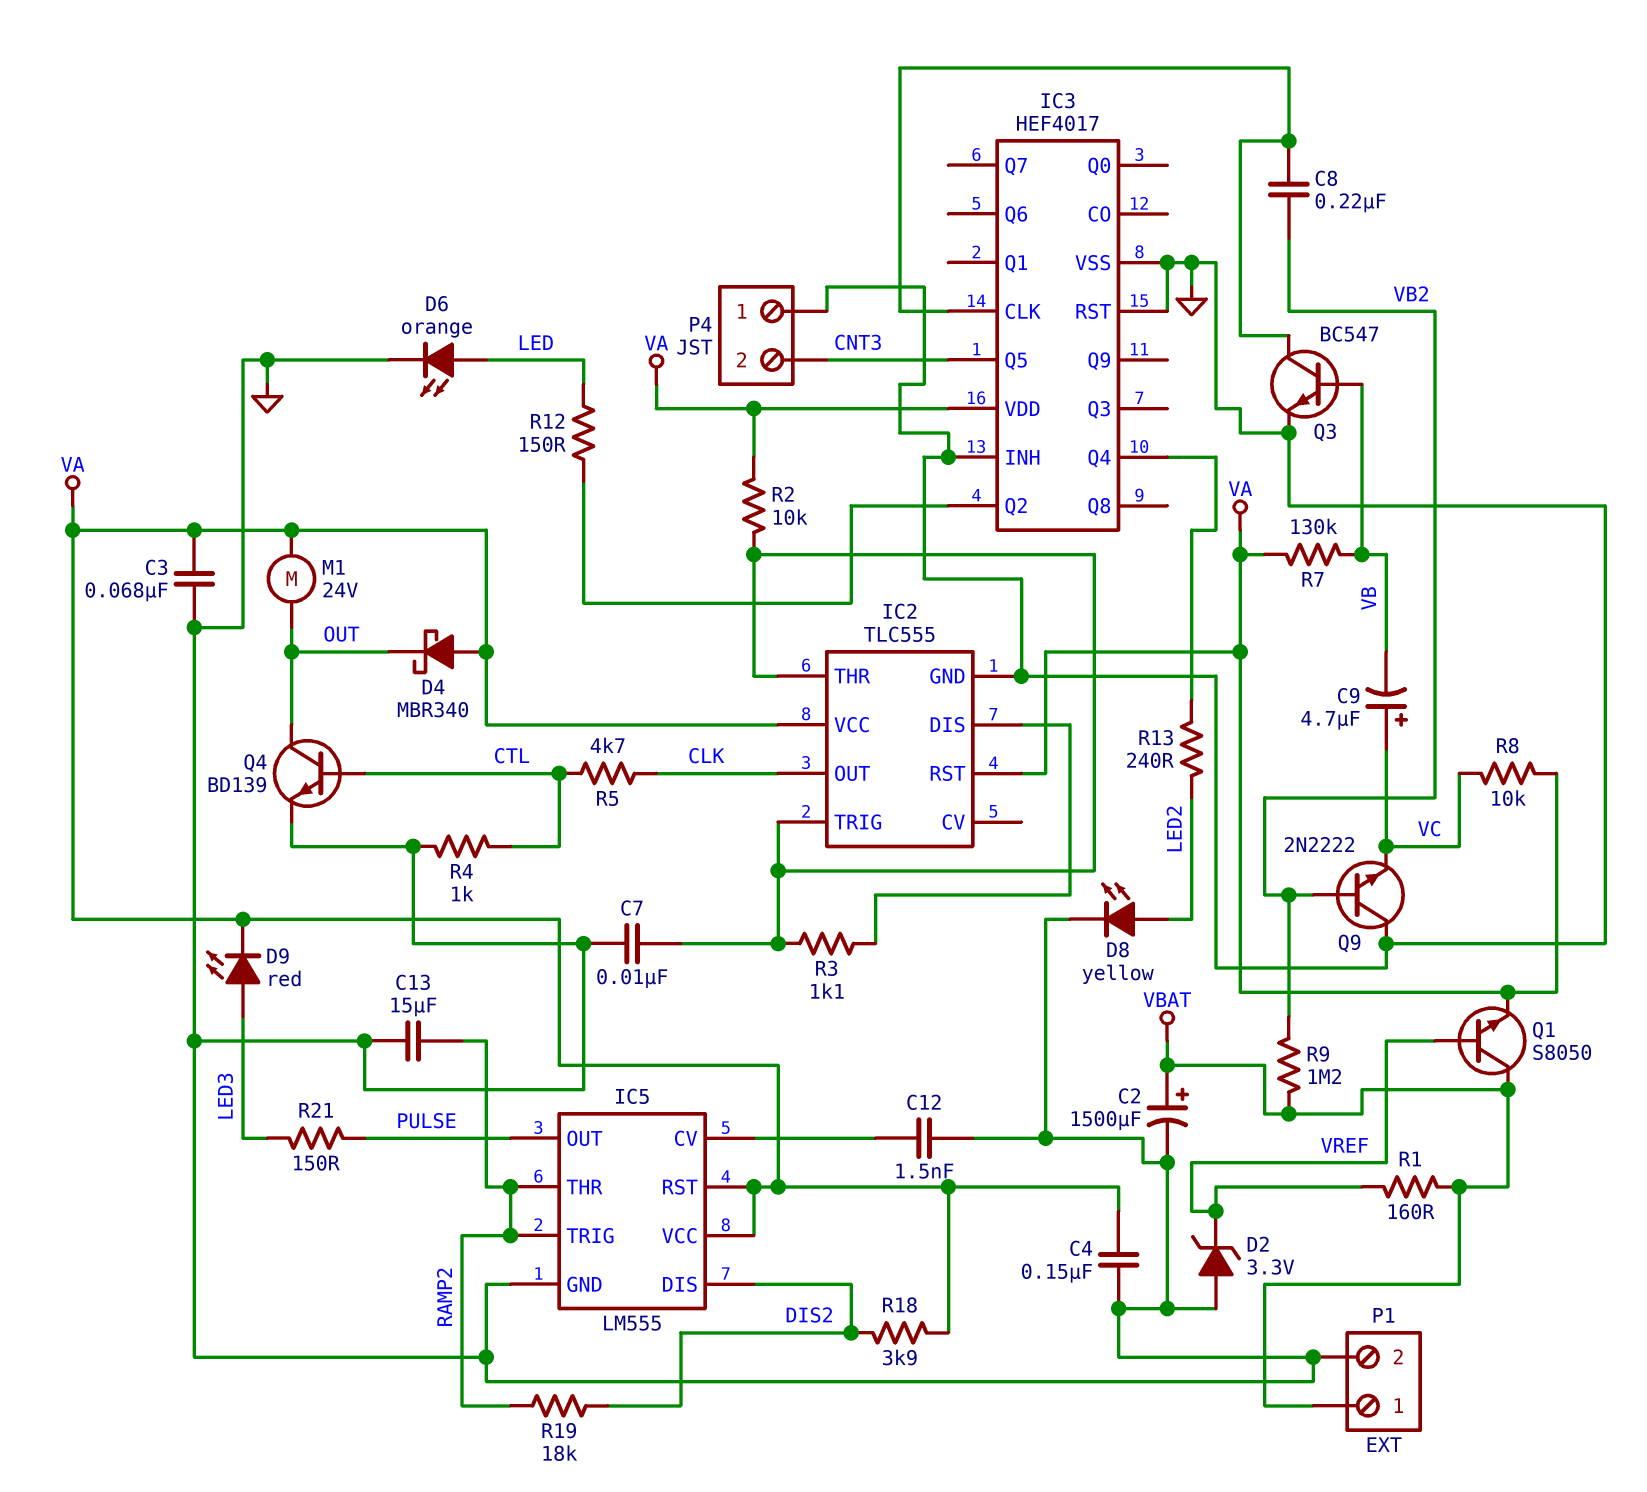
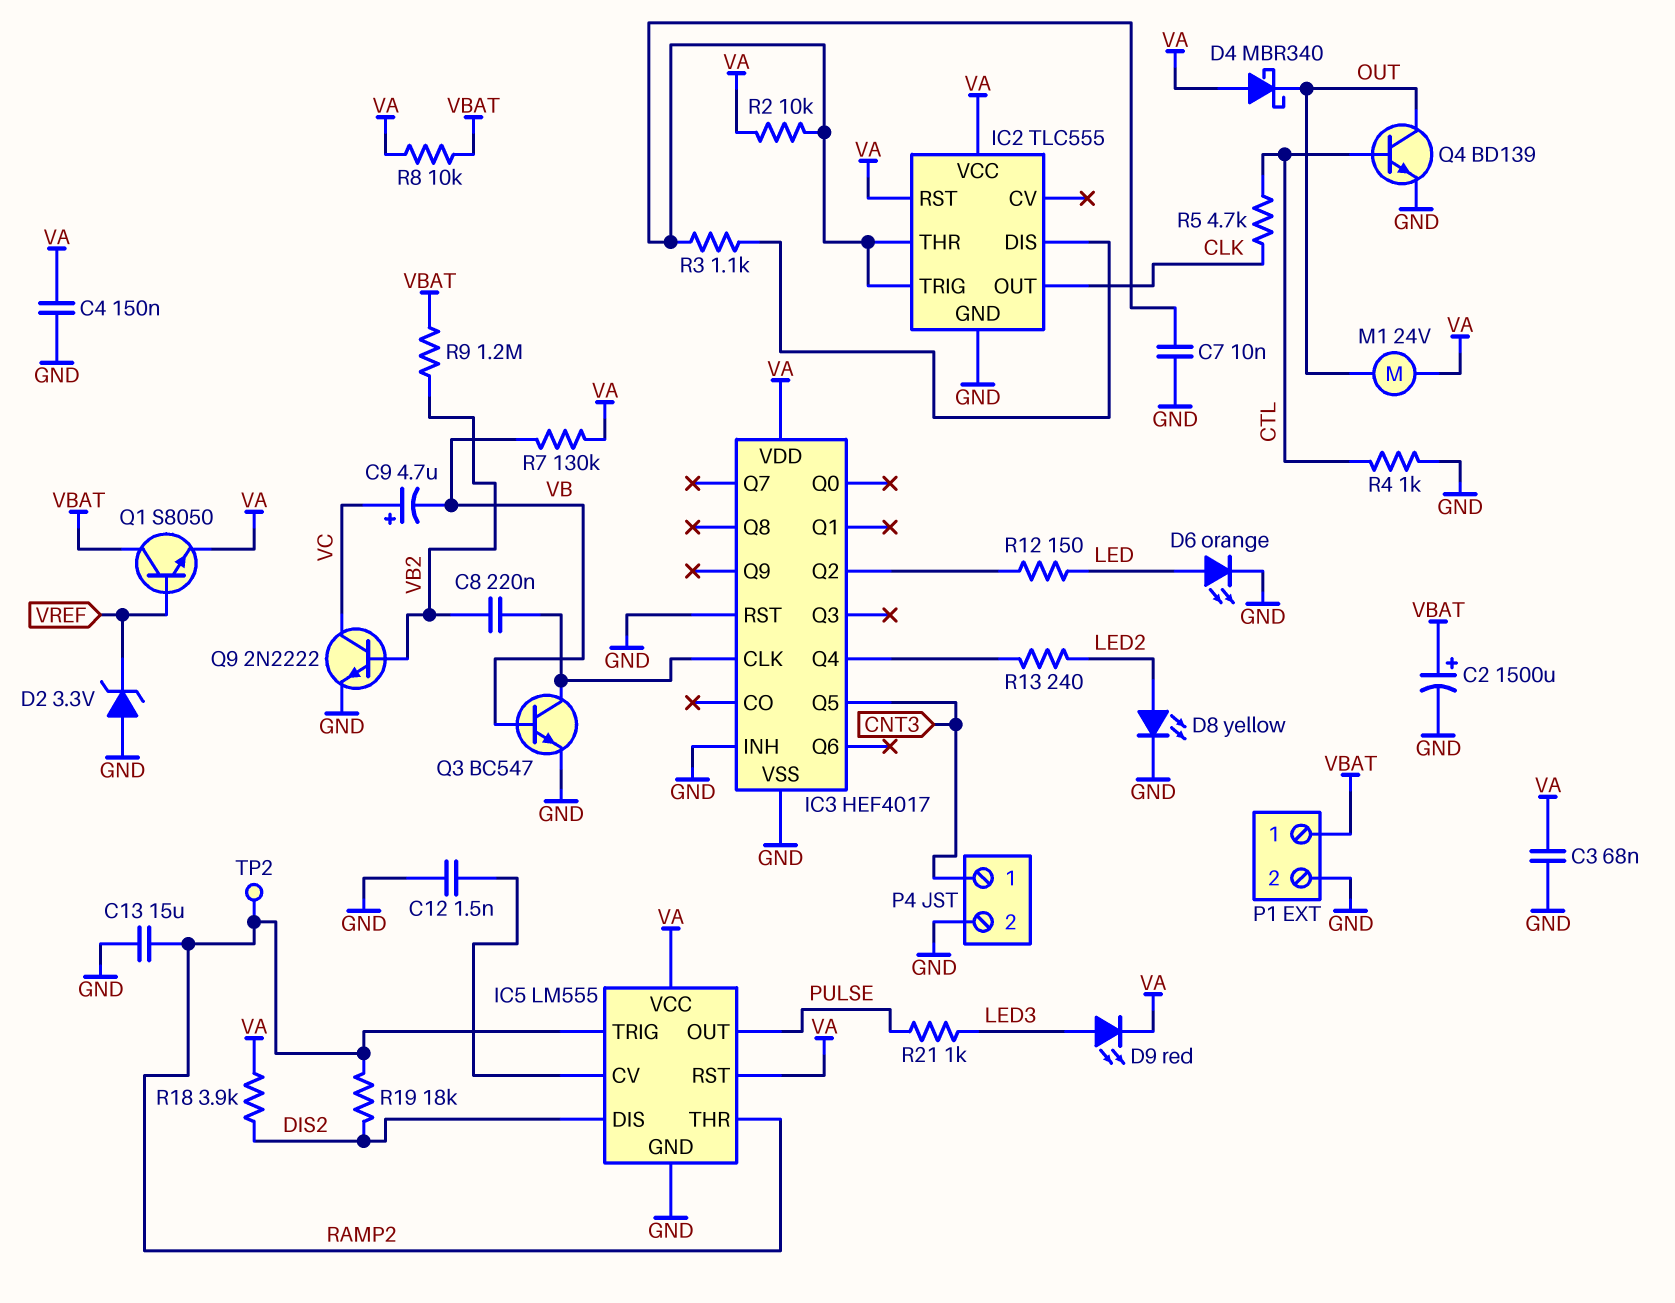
P4 pin 1: GND -> CNT3
P4 pin 2: CNT3 -> GND
Q9: NPN 2N2222 (B VB2, C GND, E VC) -> NPN 2N2222 (B VB2, C VC, E GND)
R1: 160 (VBAT, VREF) -> none
R8: 10k (VA, VC) -> 10k (VA, VBAT)
R21: 150 (LED3, PULSE) -> 1k (LED3, PULSE)
TP2: none -> test point (RAMP2)

